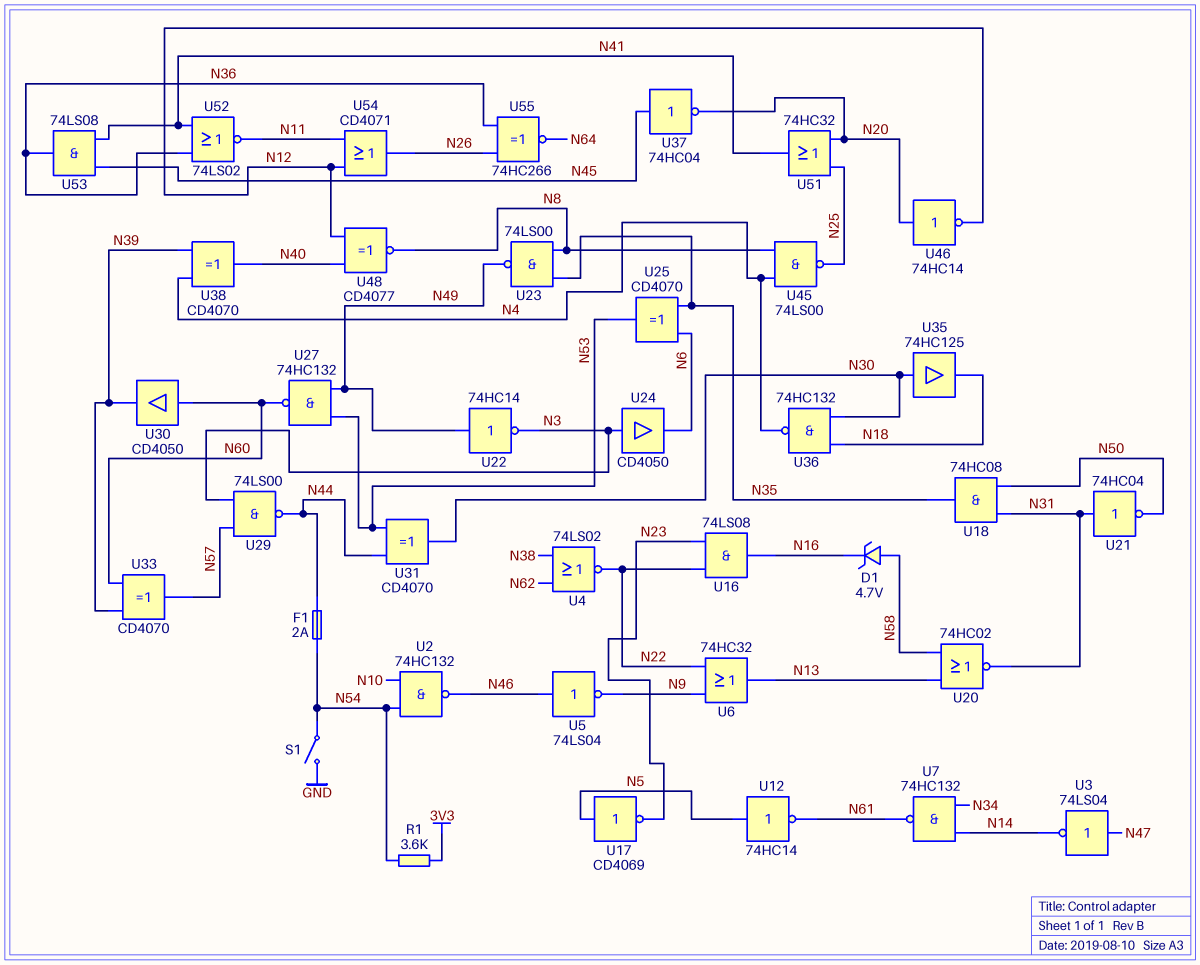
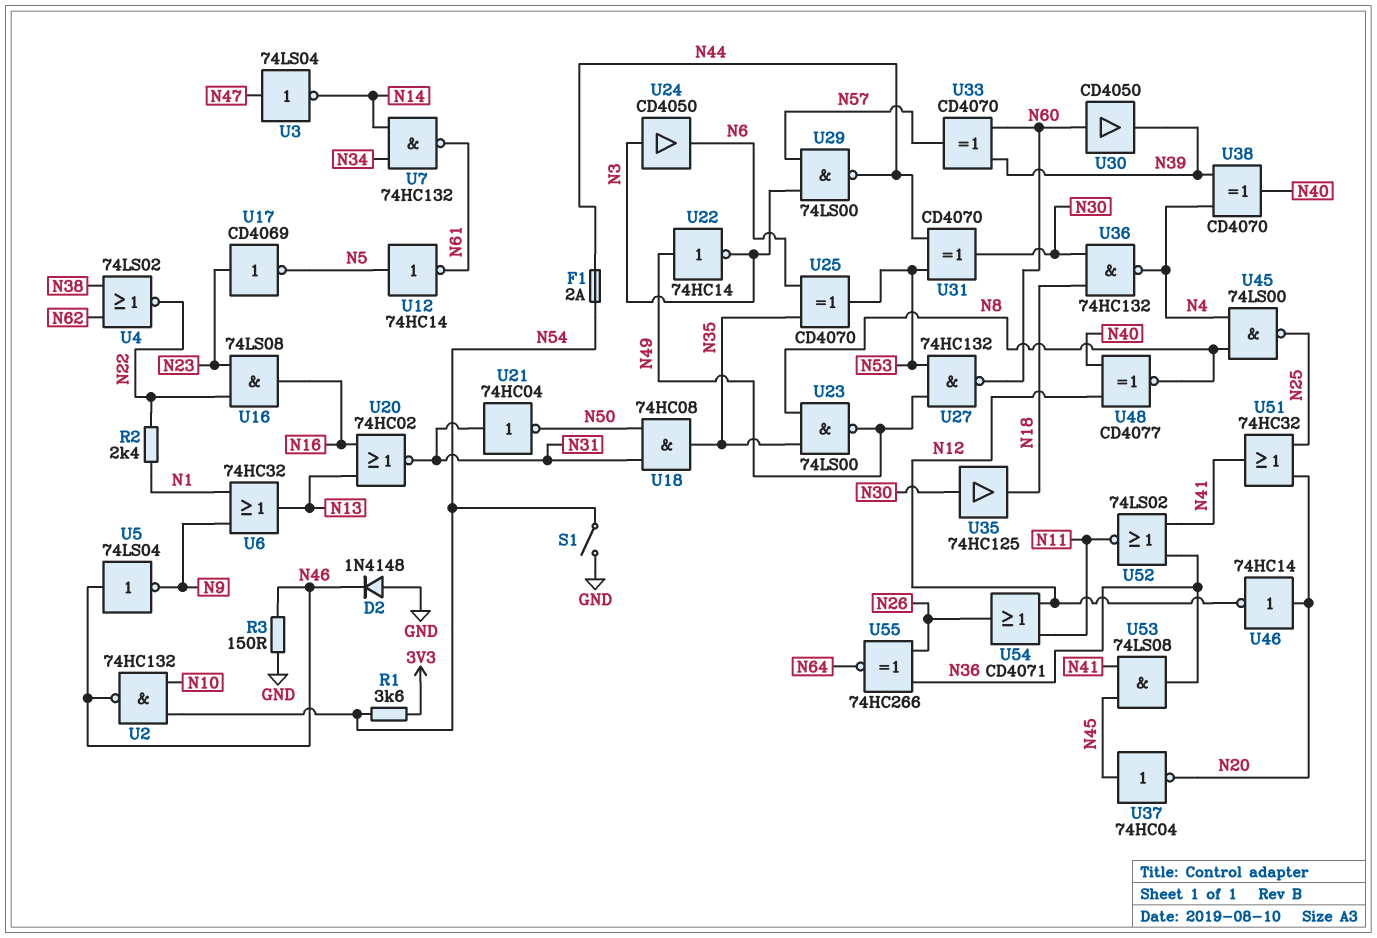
D1: zener 4.7V (A N58, K N16) -> none
D2: none -> diode 1N4148 (A GND, K N46)
R2: none -> 2.4k (N1, N22)
R3: none -> 150 (GND, N46)
U6: OR 74HC32 (in N9, in N22, out N13) -> OR 74HC32 (in N1, in N9, out N13)
U17: NOT CD4069 (in N5, out N23) -> NOT CD4069 (in N23, out N5)
U20: NOR 74HC02 (in N13, in N58, out N31) -> NOR 74HC02 (in N13, in N16, out N31)

